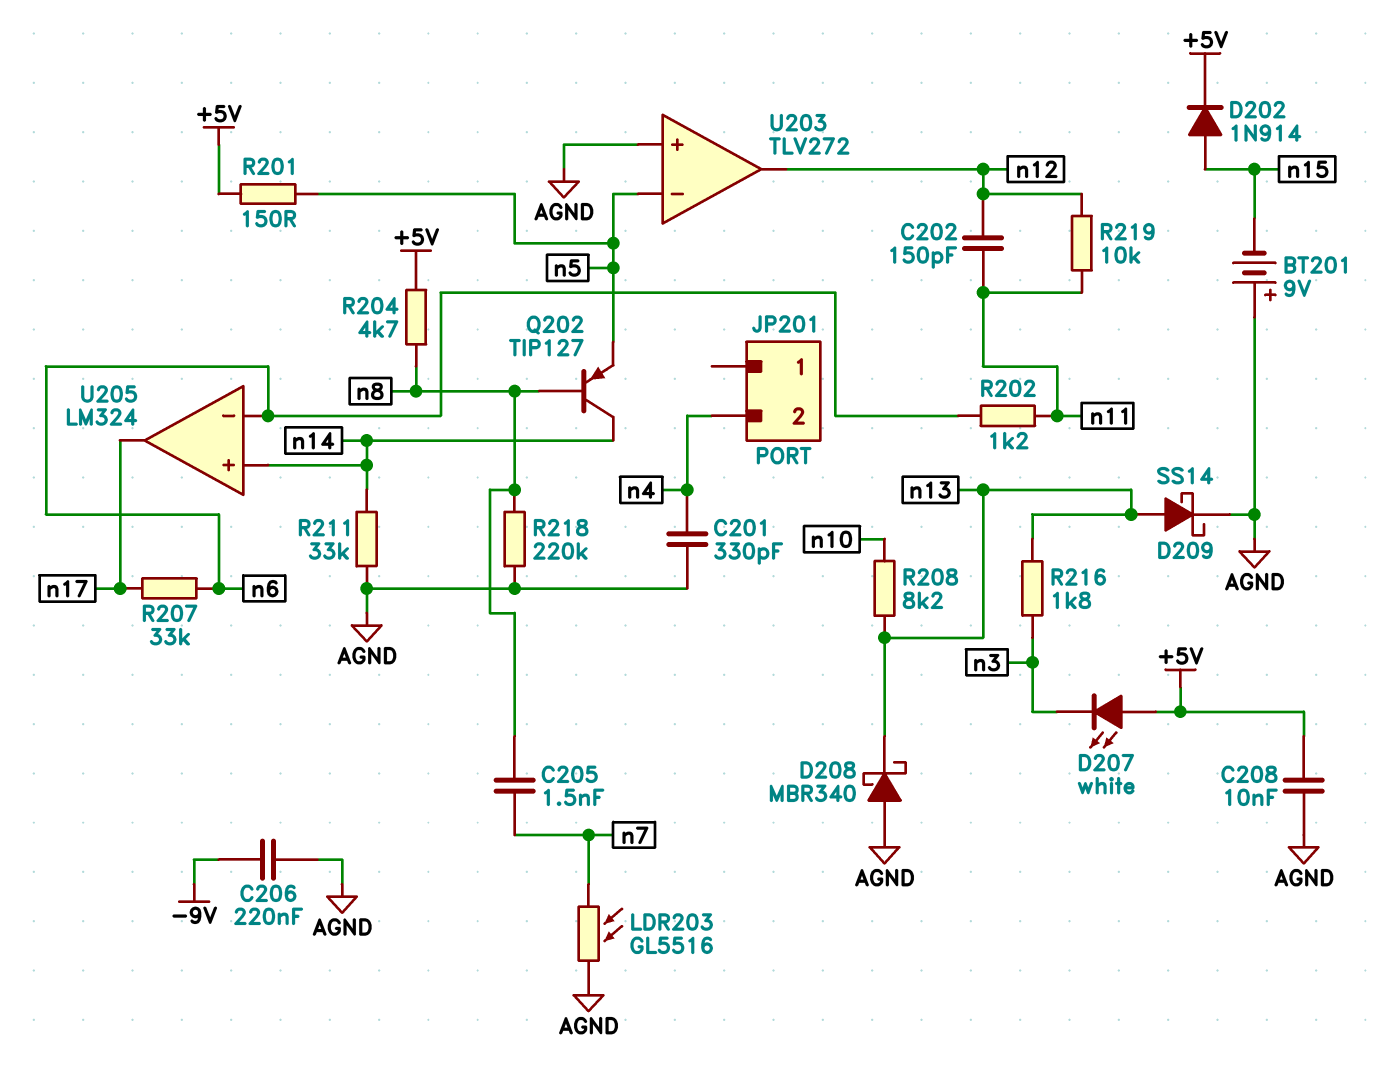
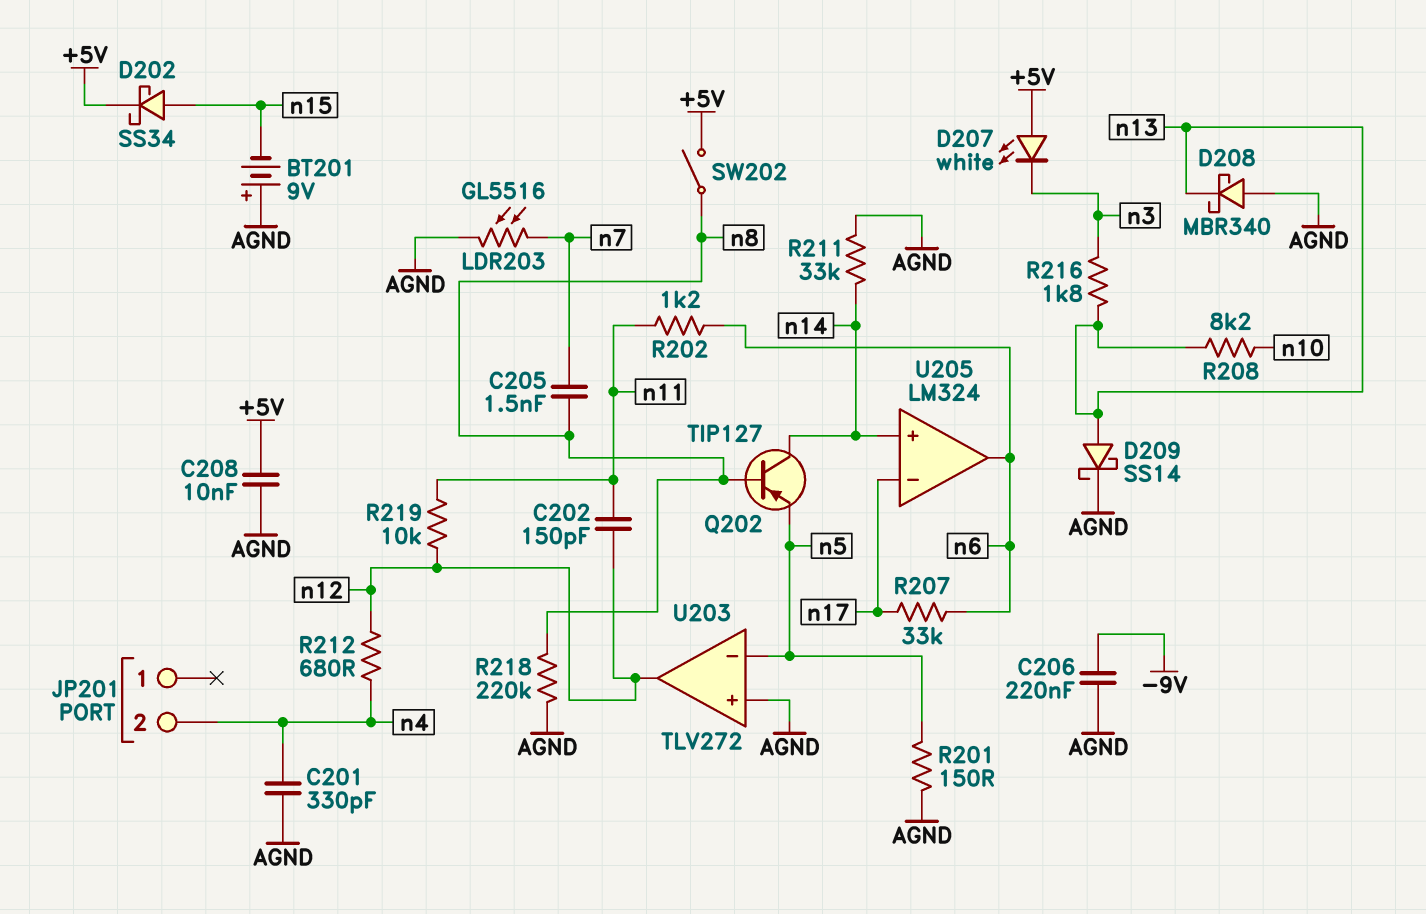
D202: diode 1N914 (A n15, K +5V) -> schottky SS34 (A n15, K +5V)
R201: 150 (+5V, n5) -> 150 (AGND, n5)
R204: 4.7k (+5V, n8) -> none
R212: none -> 680 (n4, n12)
SW202: none -> switch (+5V, n8)
U205 pin in-: n6 -> n17
U205 pin out: n17 -> n6

